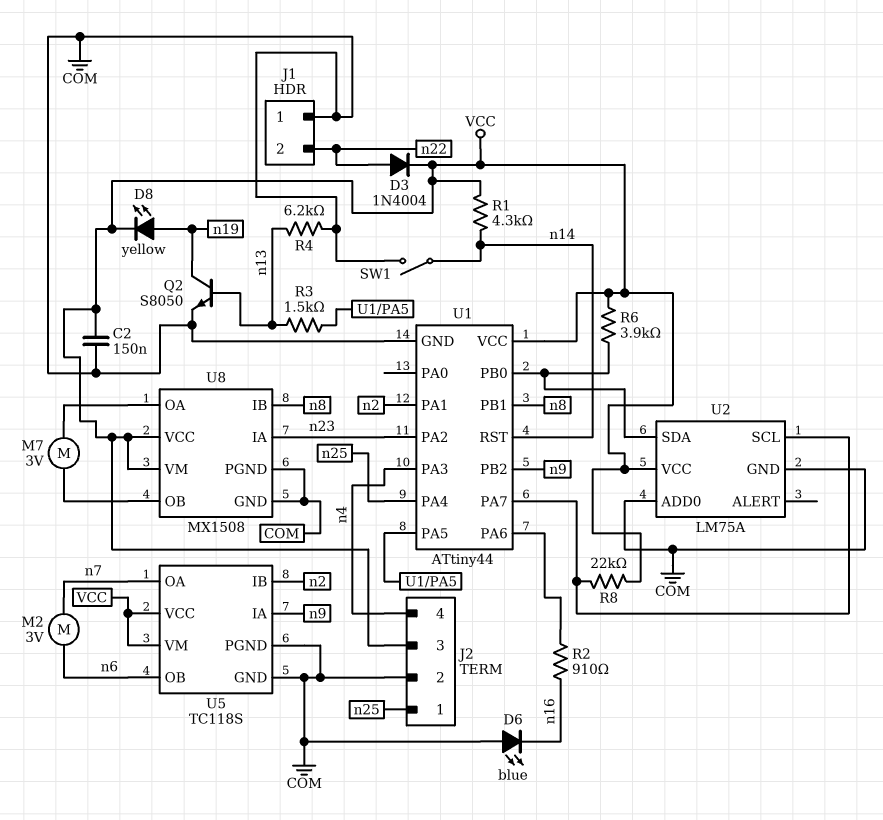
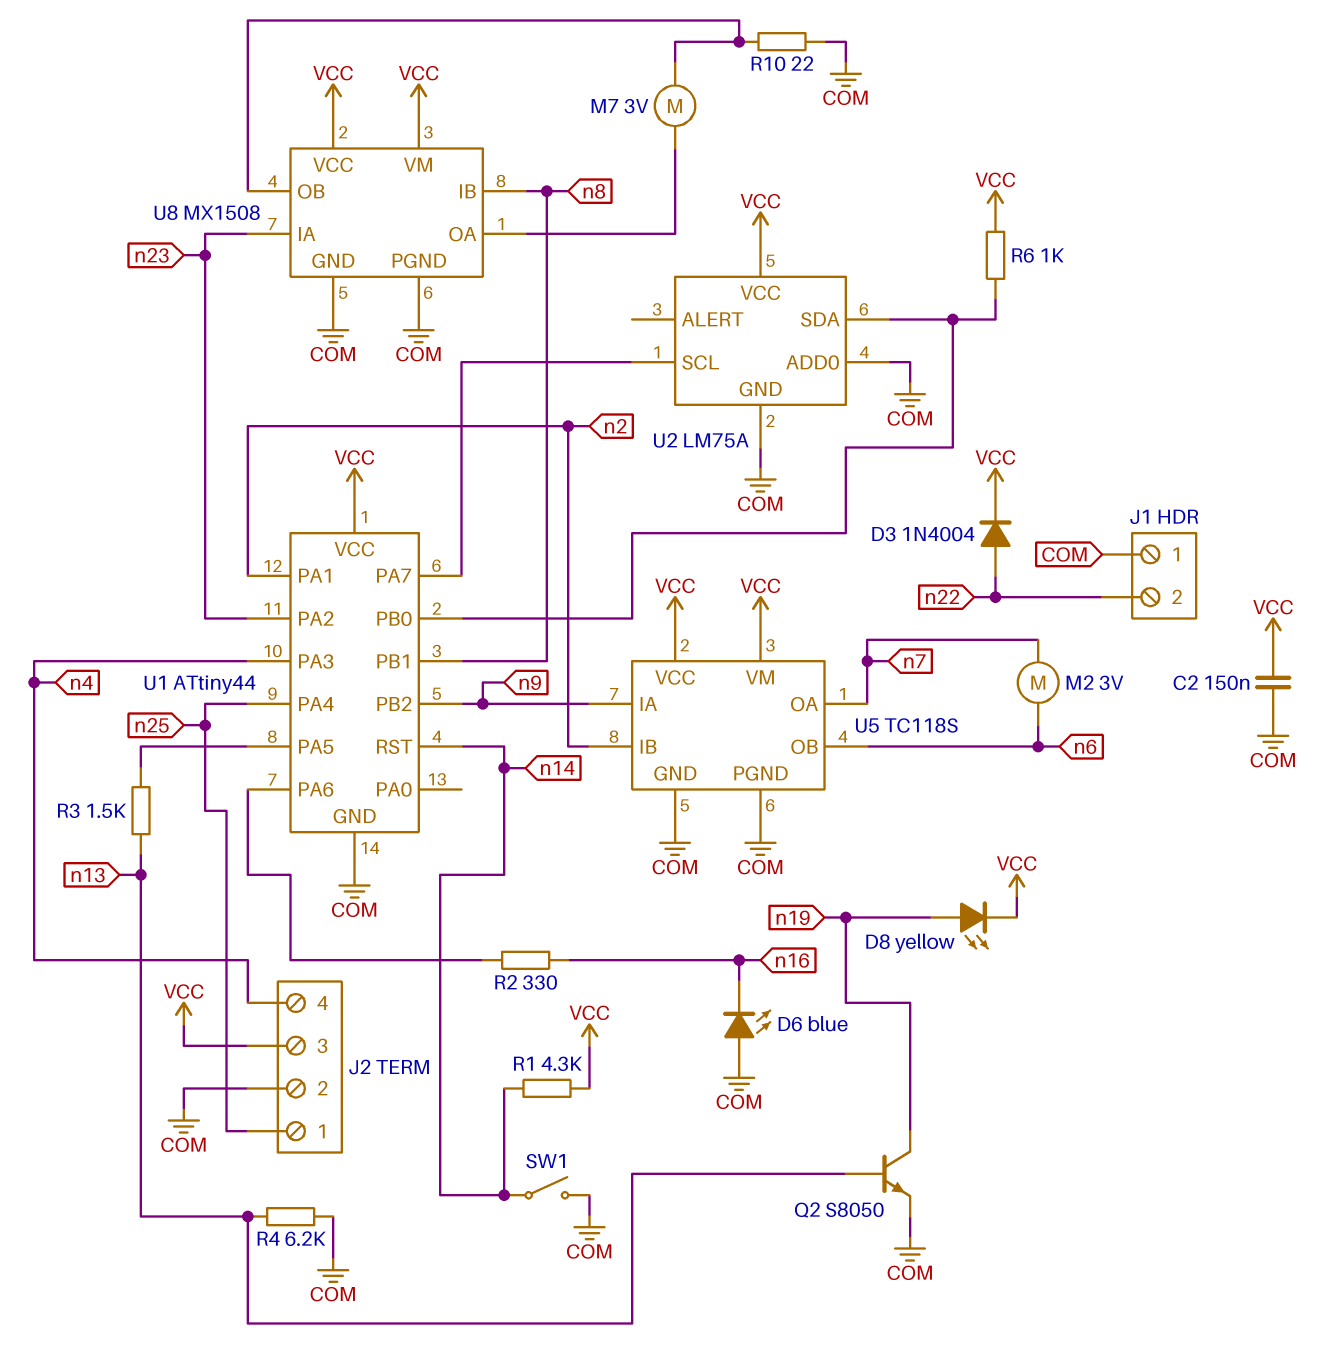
R2: 910 (U1/PA6, n16) -> 330 (U1/PA6, n16)
R6: 3.9k (U1/PB0, VCC) -> 1k (U1/PB0, VCC)
R8: 22k (U1/PA7, VCC) -> none
R10: none -> 22 (COM, U8/OB)

